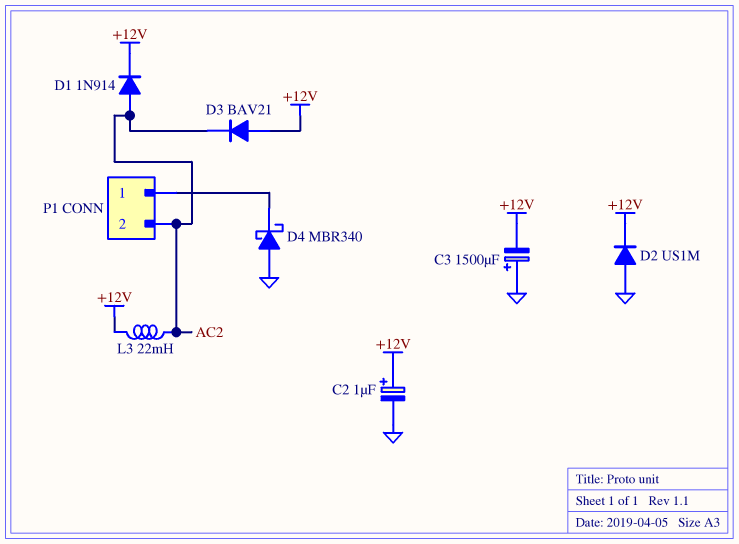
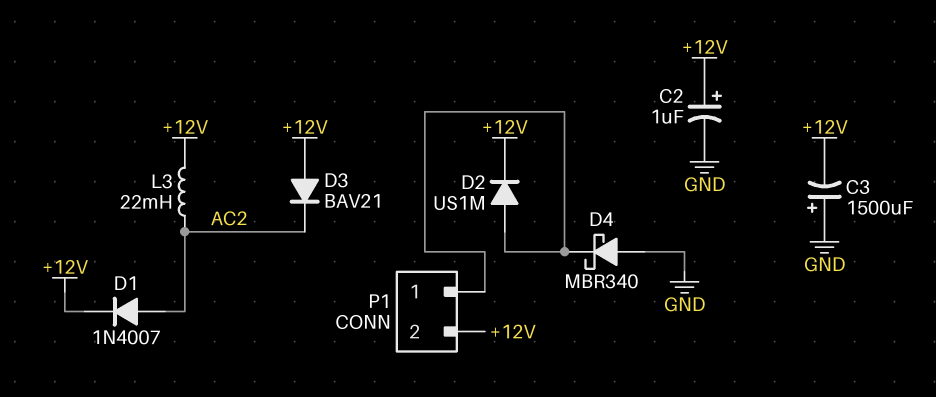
D1: diode 1N914 (A AC2, K +12V) -> diode 1N4007 (A AC2, K +12V)
D2: diode US1M (A GND, K +12V) -> diode US1M (A P1/1, K +12V)
P1 pin 2: AC2 -> +12V

